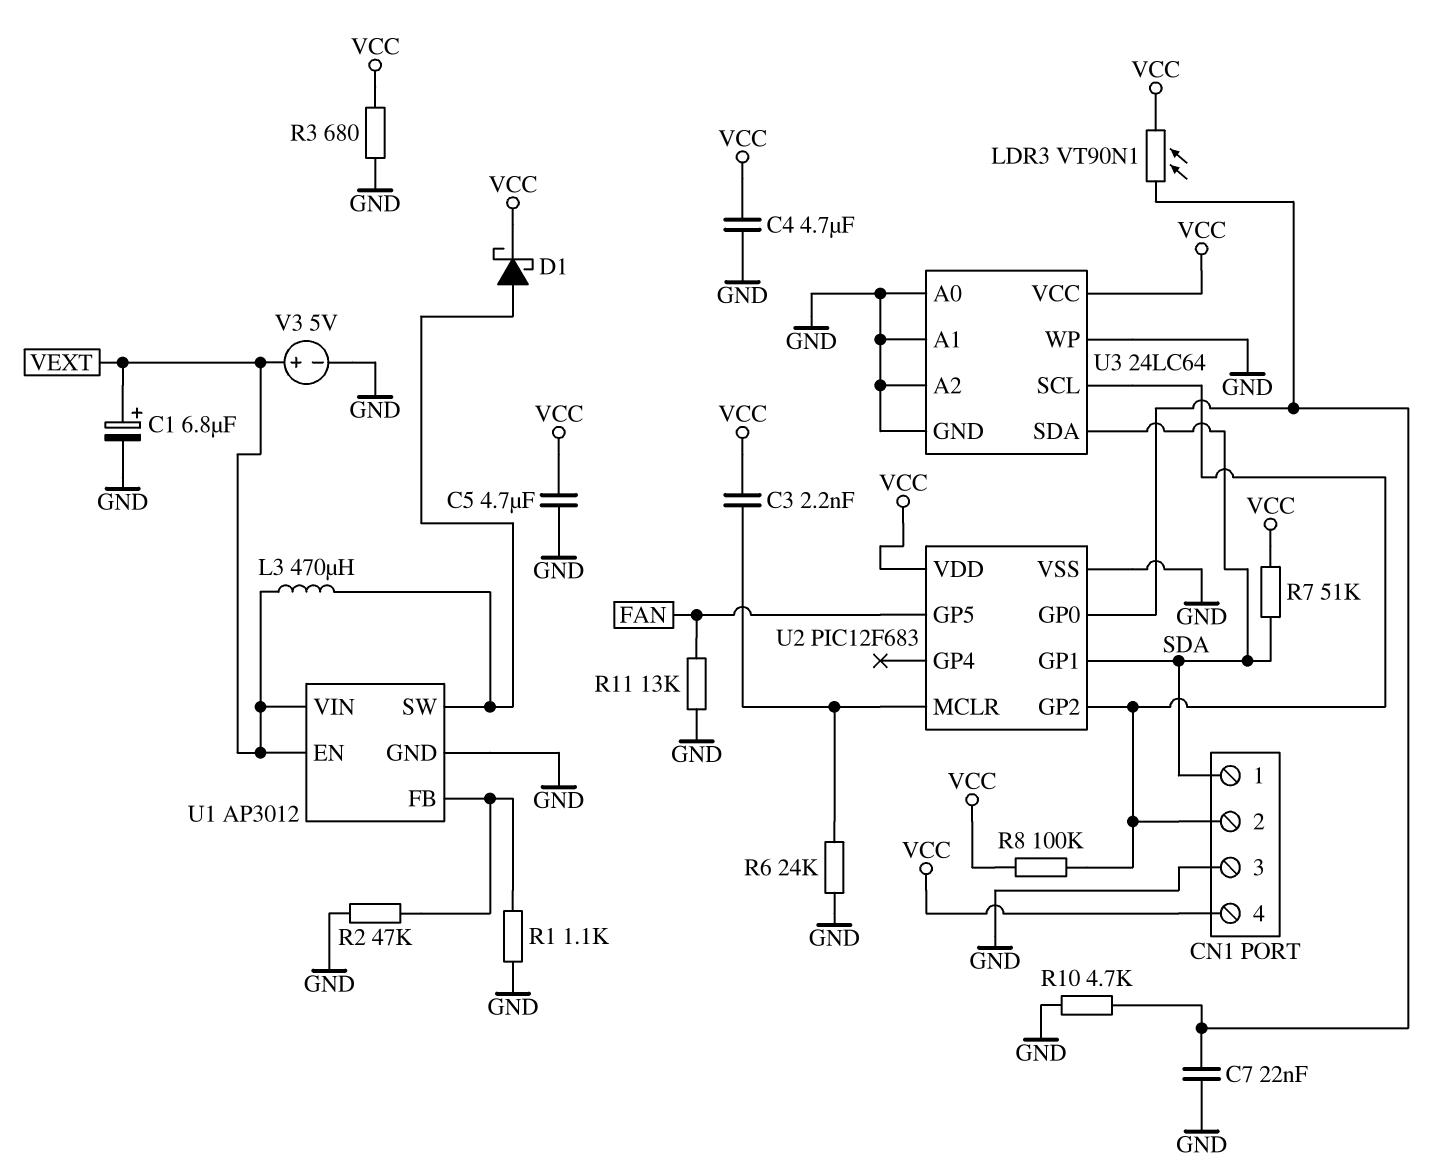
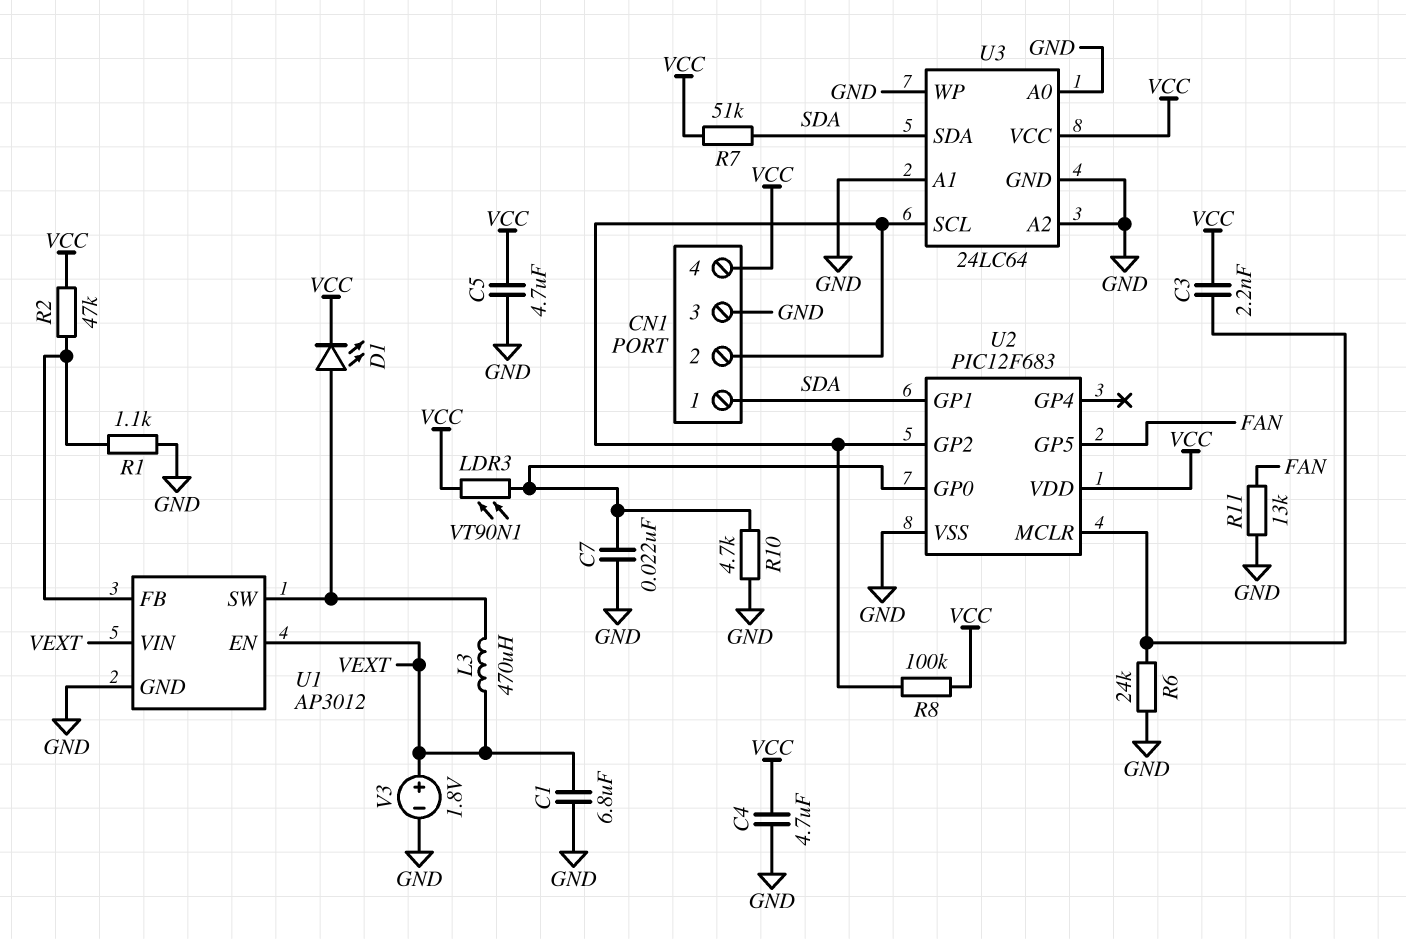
C1: 6.8uF (plus VEXT, minus GND) -> 6.8uF (GND, VEXT)
D1: schottky (A U1/SW, K VCC) -> LED (A U1/SW, K VCC)
R2: 47k (GND, U1/FB) -> 47k (U1/FB, VCC)
R3: 680 (GND, VCC) -> none
V3: 5V (plus VEXT, minus GND) -> 1.8V (plus VEXT, minus GND)

